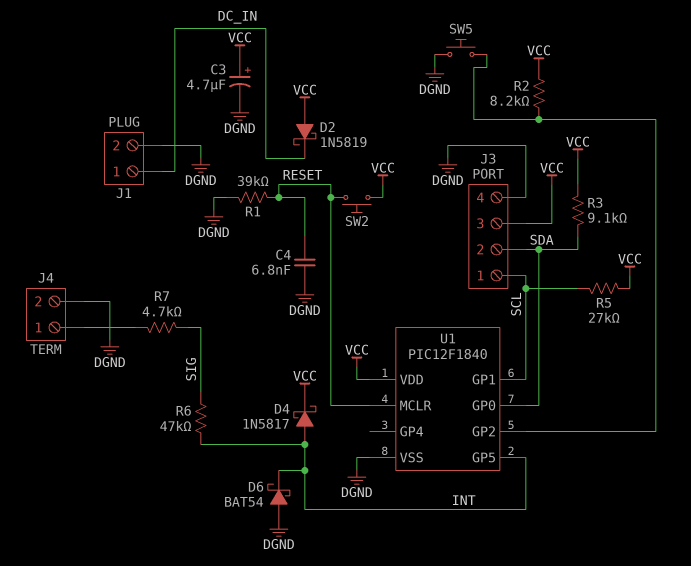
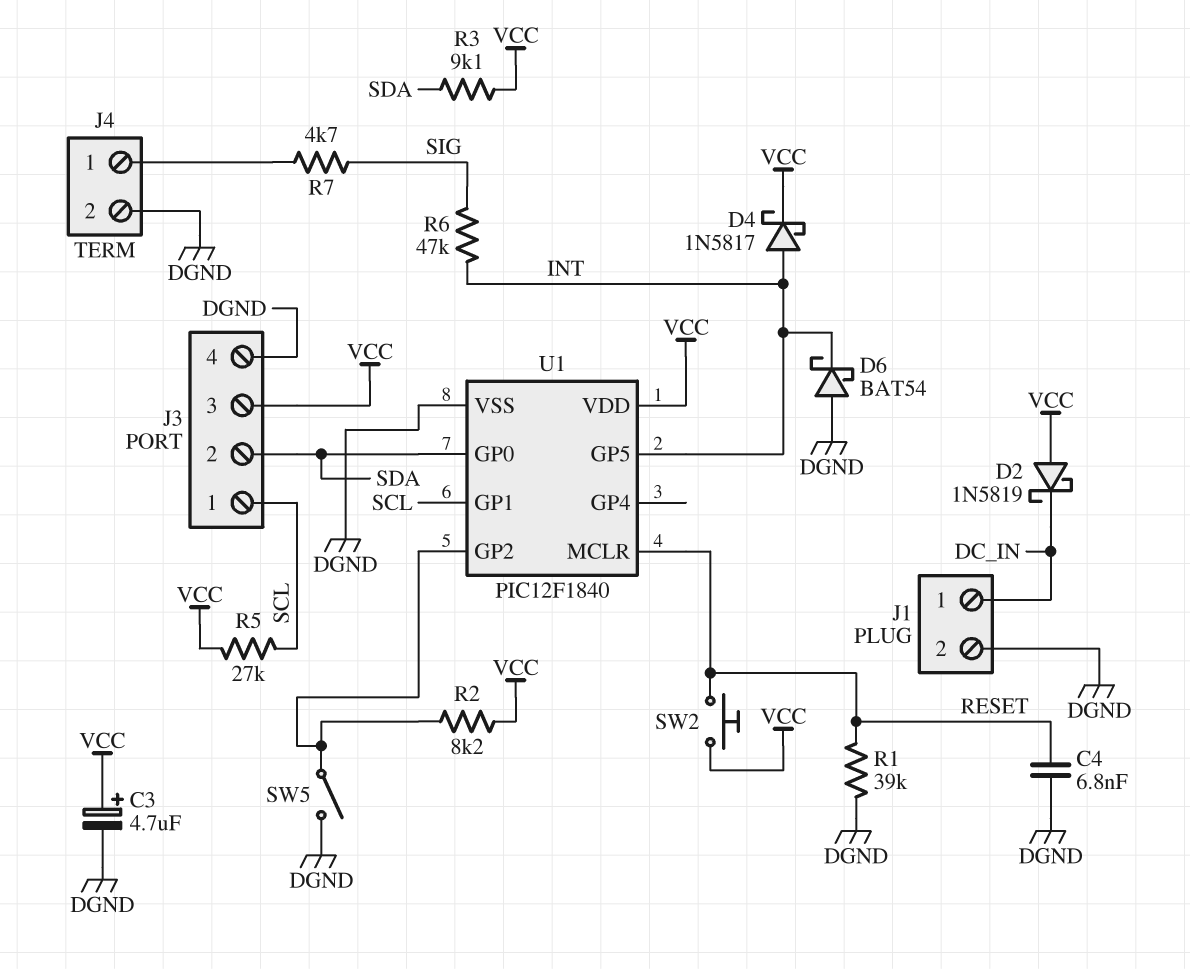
SW5: button (DGND, U1/GP2) -> switch (DGND, U1/GP2)

